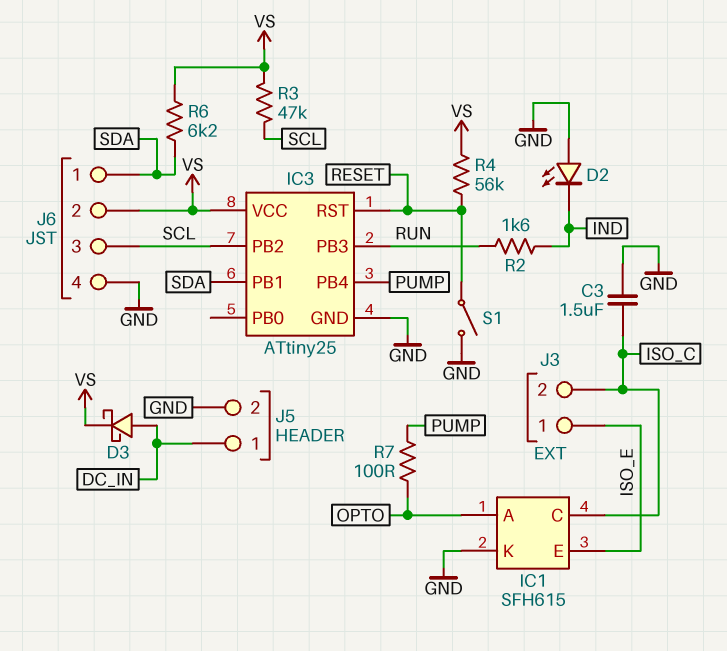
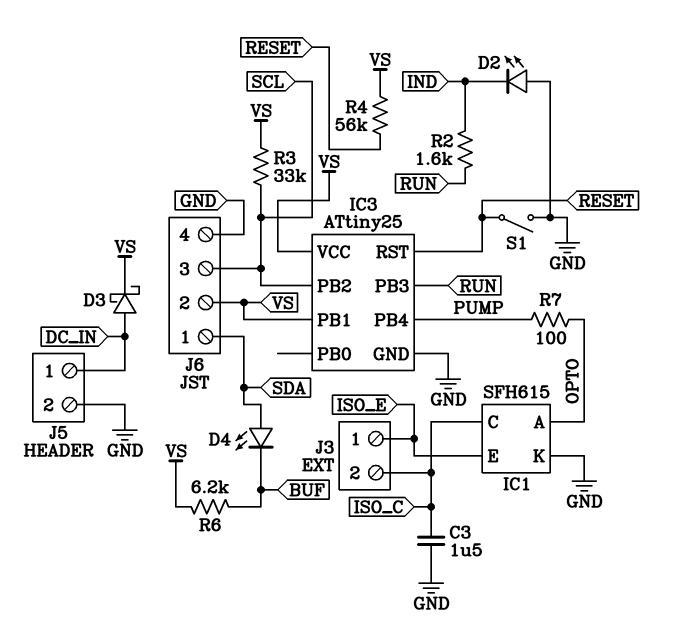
D4: none -> LED (A SDA, K BUF)
IC3 pin PB1: SDA -> VS
R3: 47k (SCL, VS) -> 33k (SCL, VS)
R6: 6.2k (SDA, VS) -> 6.2k (BUF, VS)

